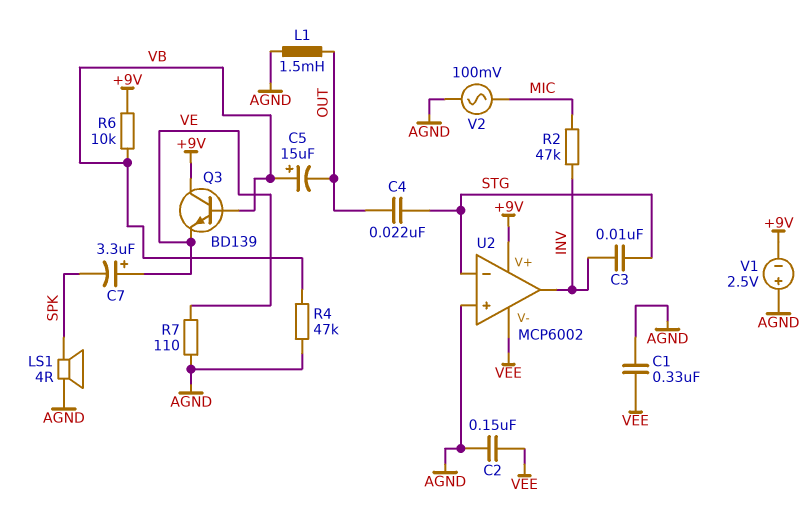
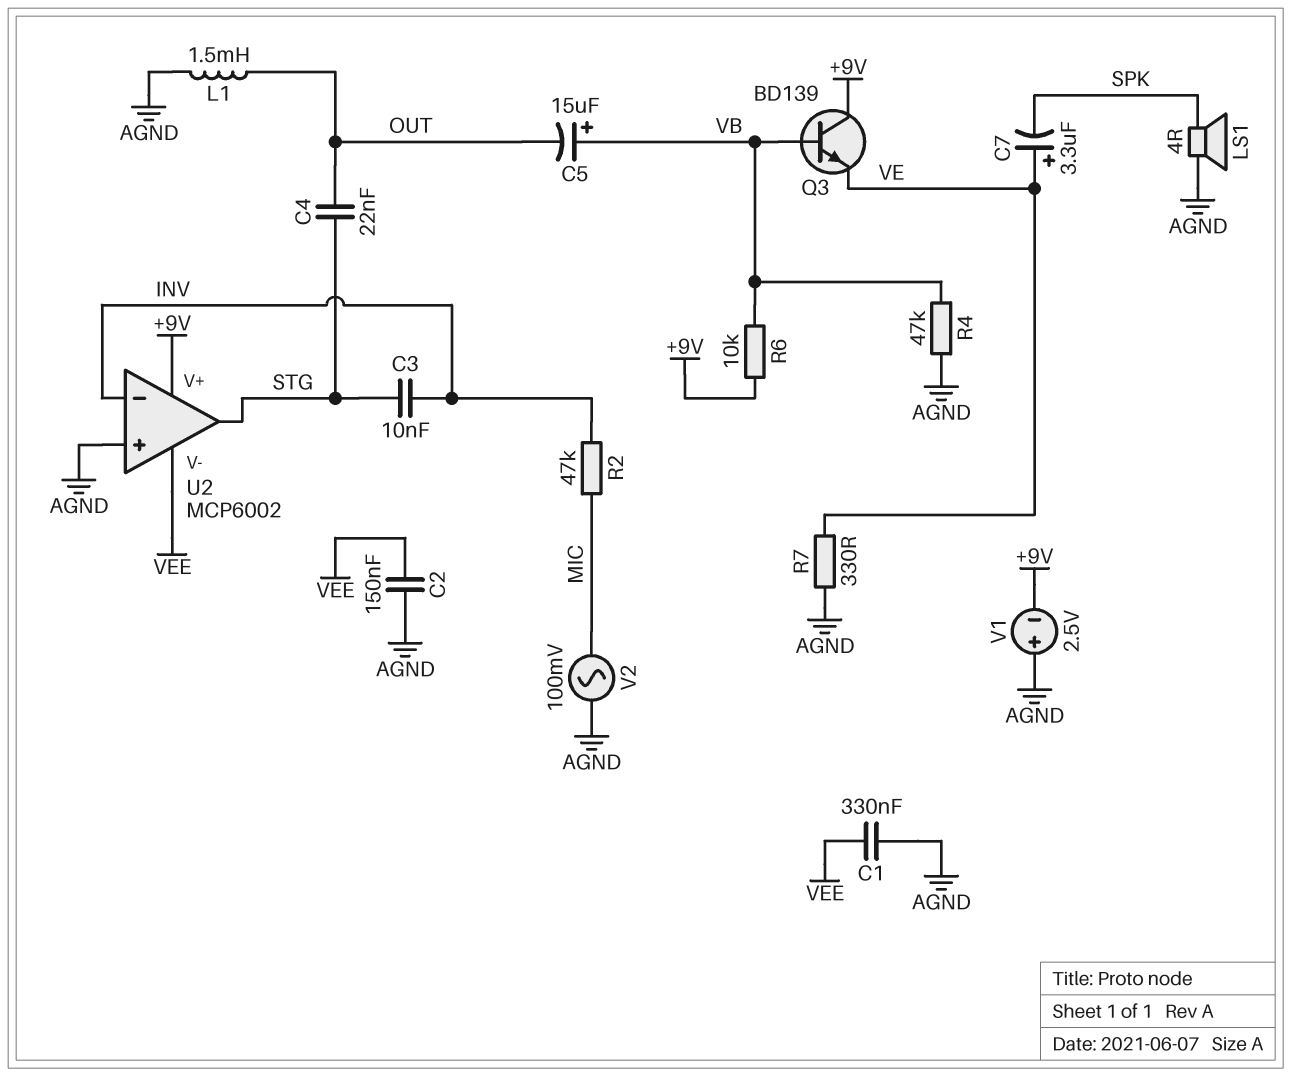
R7: 110 (AGND, VE) -> 330 (AGND, VE)
U2 pin in-: STG -> INV
U2 pin out: INV -> STG

